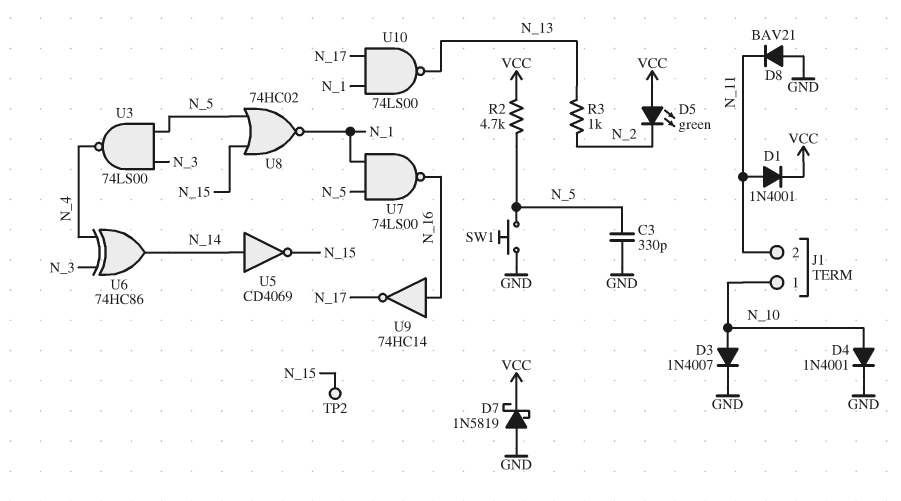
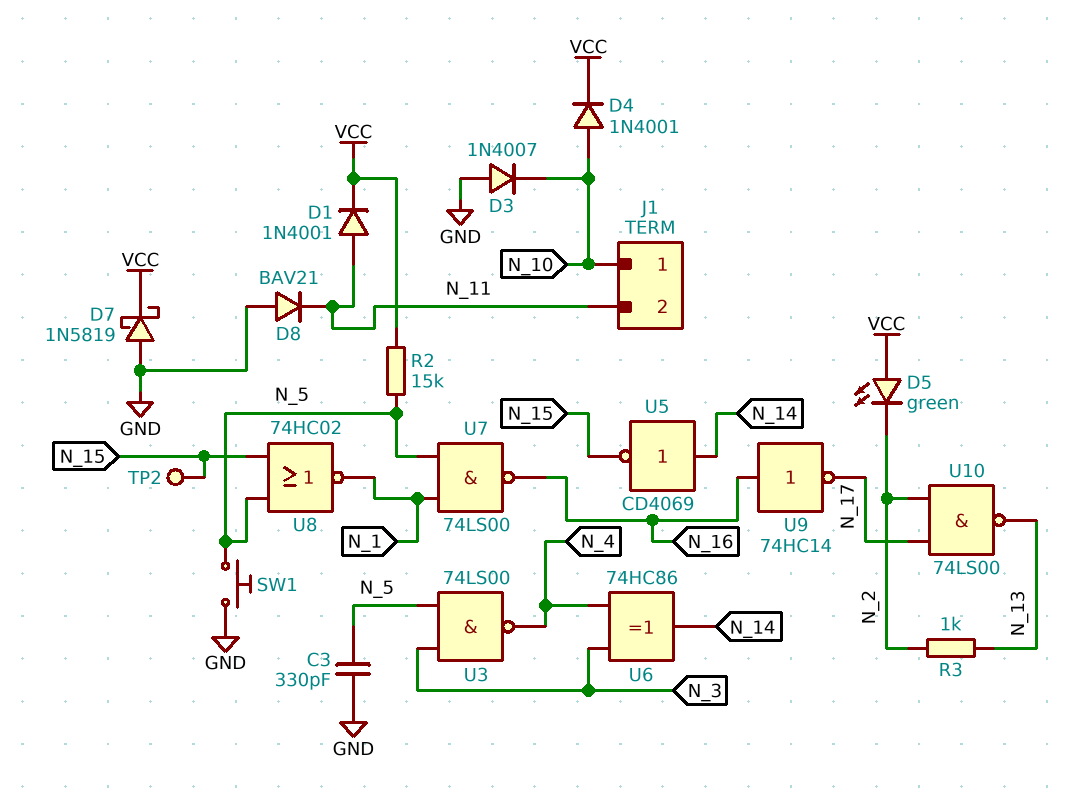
D3: diode 1N4007 (A N_10, K GND) -> diode 1N4007 (A GND, K N_10)
D4: diode 1N4001 (A N_10, K GND) -> diode 1N4001 (A N_10, K VCC)
R2: 4.7k (N_5, VCC) -> 15k (N_5, VCC)
U10: NAND 74LS00 (in N_1, in N_17, out N_13) -> NAND 74LS00 (in N_2, in N_17, out N_13)

